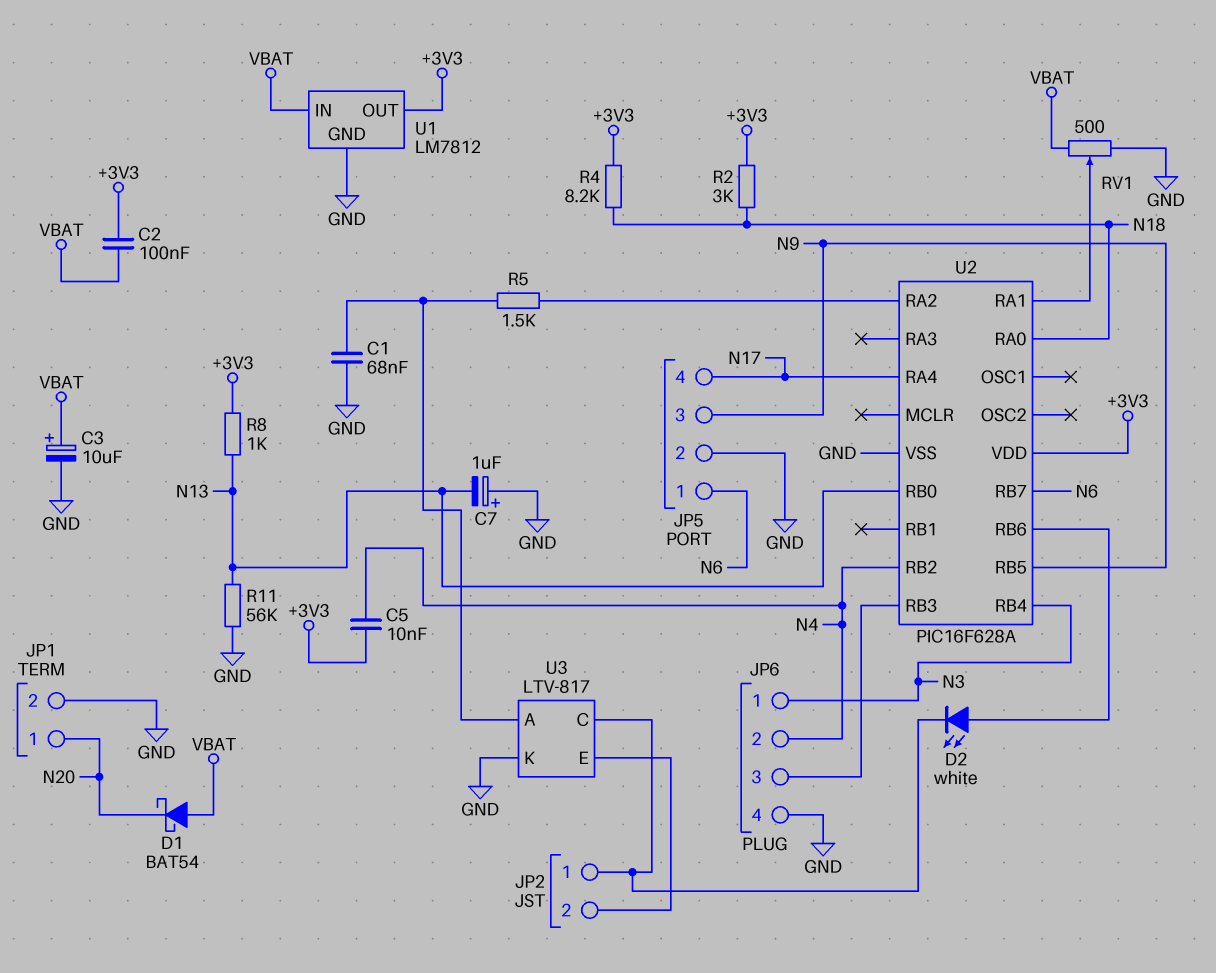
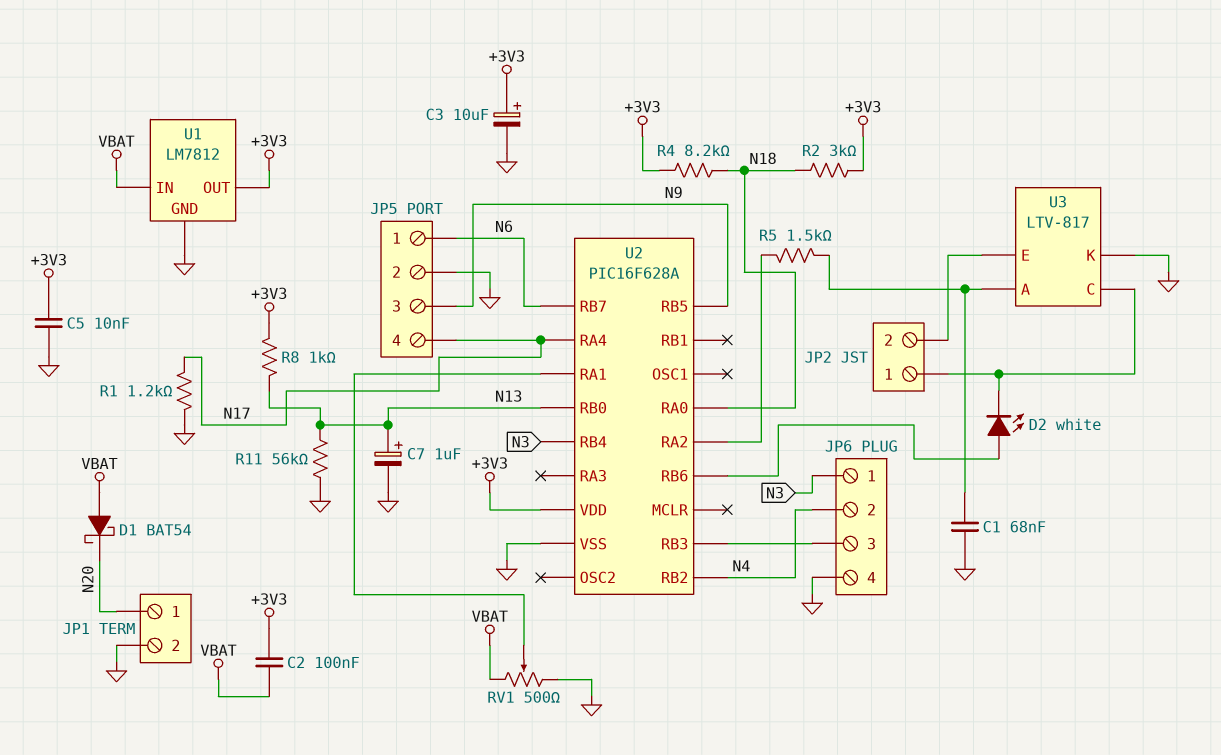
C3: 10uF (plus VBAT, minus GND) -> 10uF (plus +3V3, minus GND)
C5: 10nF (+3V3, N4) -> 10nF (+3V3, GND)
C7: 1uF (plus GND, minus N13) -> 1uF (plus N13, minus GND)
R1: none -> 1.2k (GND, N17)

